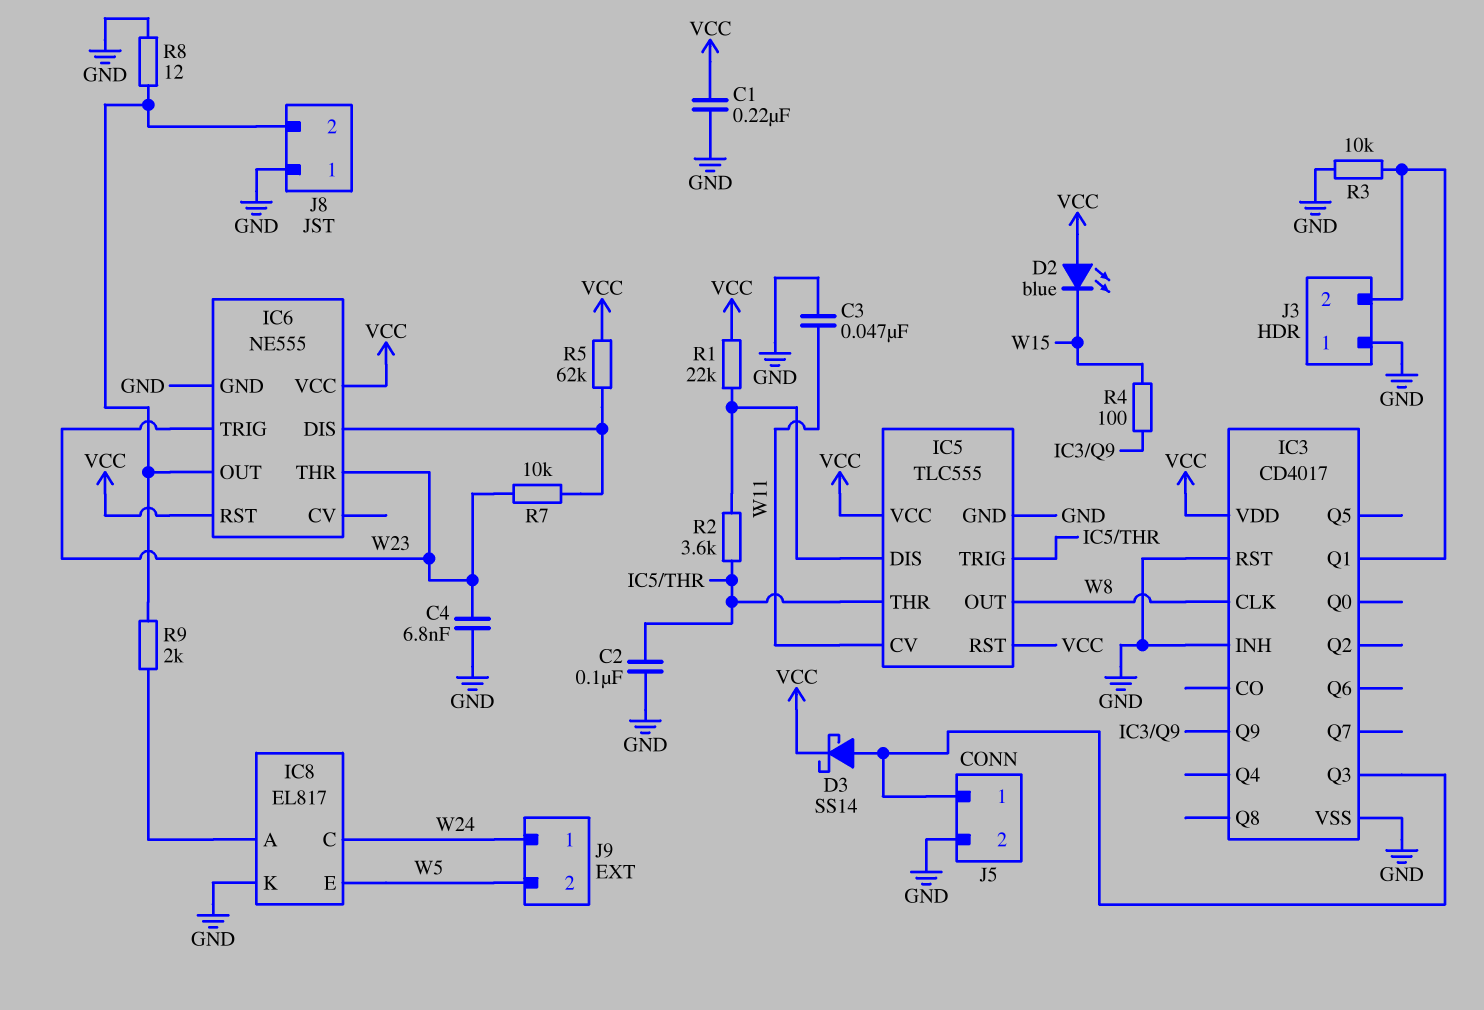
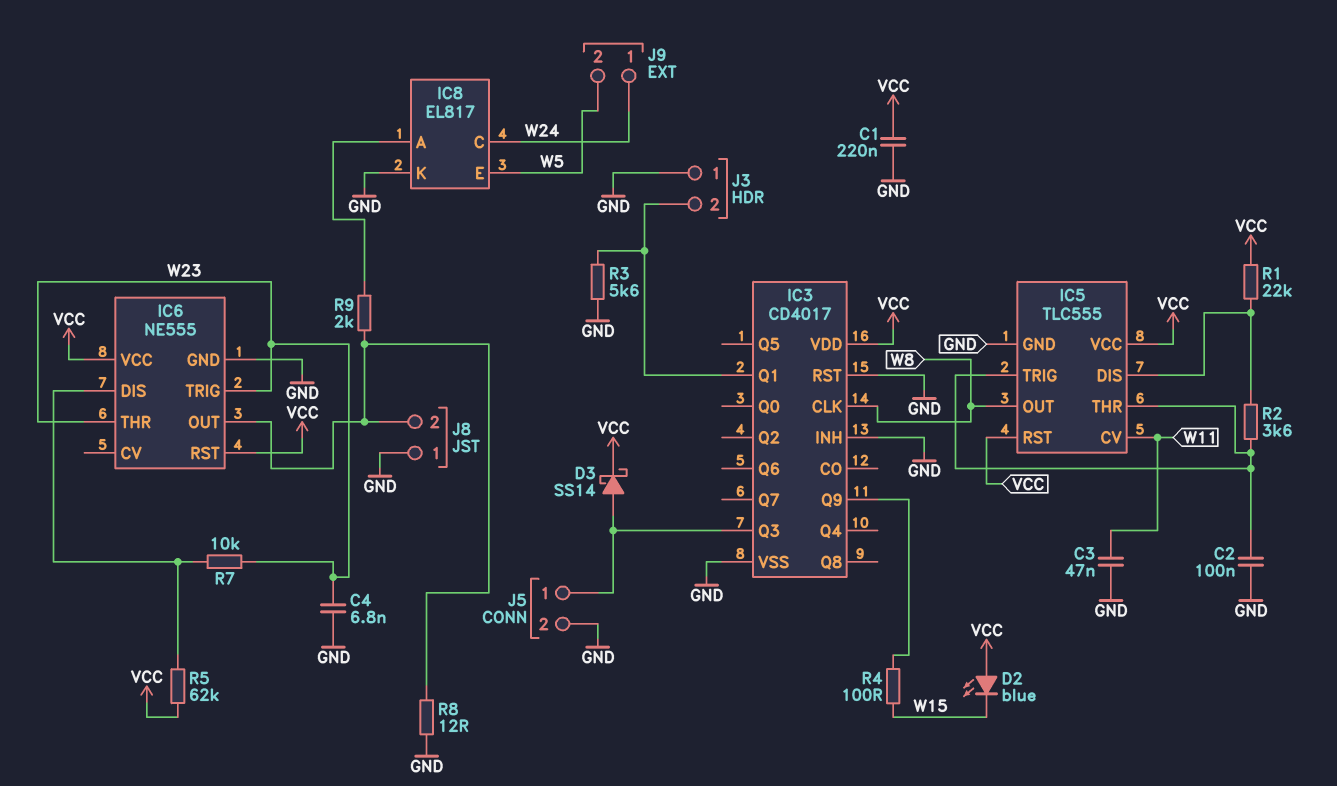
R3: 10k (GND, IC3/Q1) -> 5.6k (GND, IC3/Q1)

